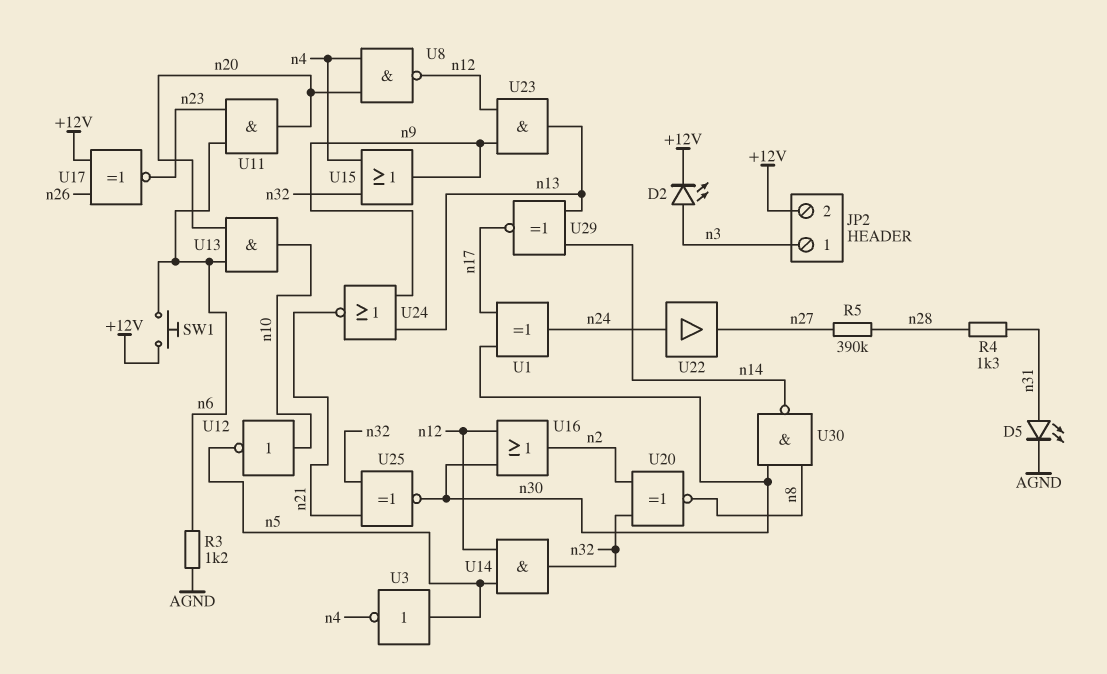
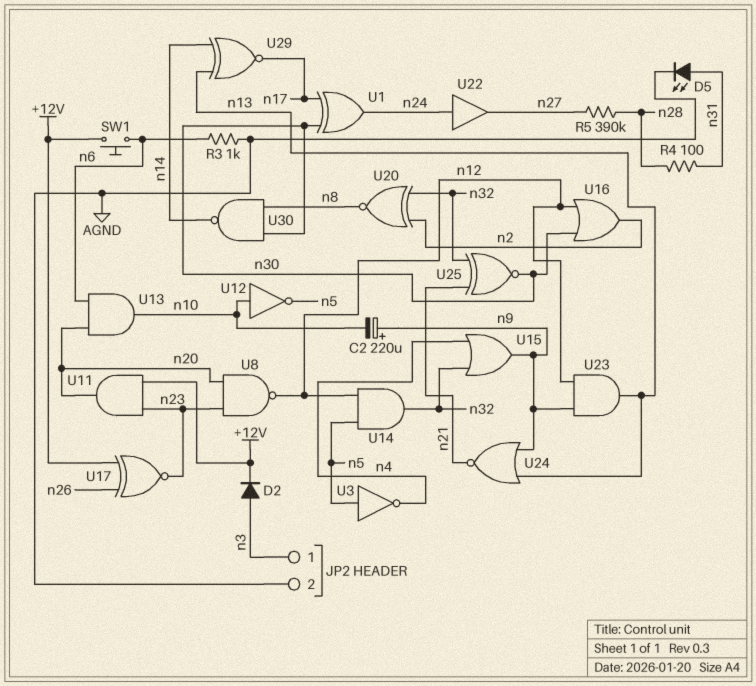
C2: none -> 220uF (plus n9, minus n10)
D2: LED (A n3, K +12V) -> diode (A n3, K +12V)
JP2 pin 2: +12V -> AGND
R3: 1.2k (AGND, n6) -> 1k (AGND, n6)
R4: 1.3k (n28, n31) -> 100 (n28, n31)
U8: NAND (in n4, in n20, out n12) -> NAND (in n20, in n23, out n12)
U11: AND (in n6, in n23, out n20) -> AND (in +12V, in n23, out n20)

